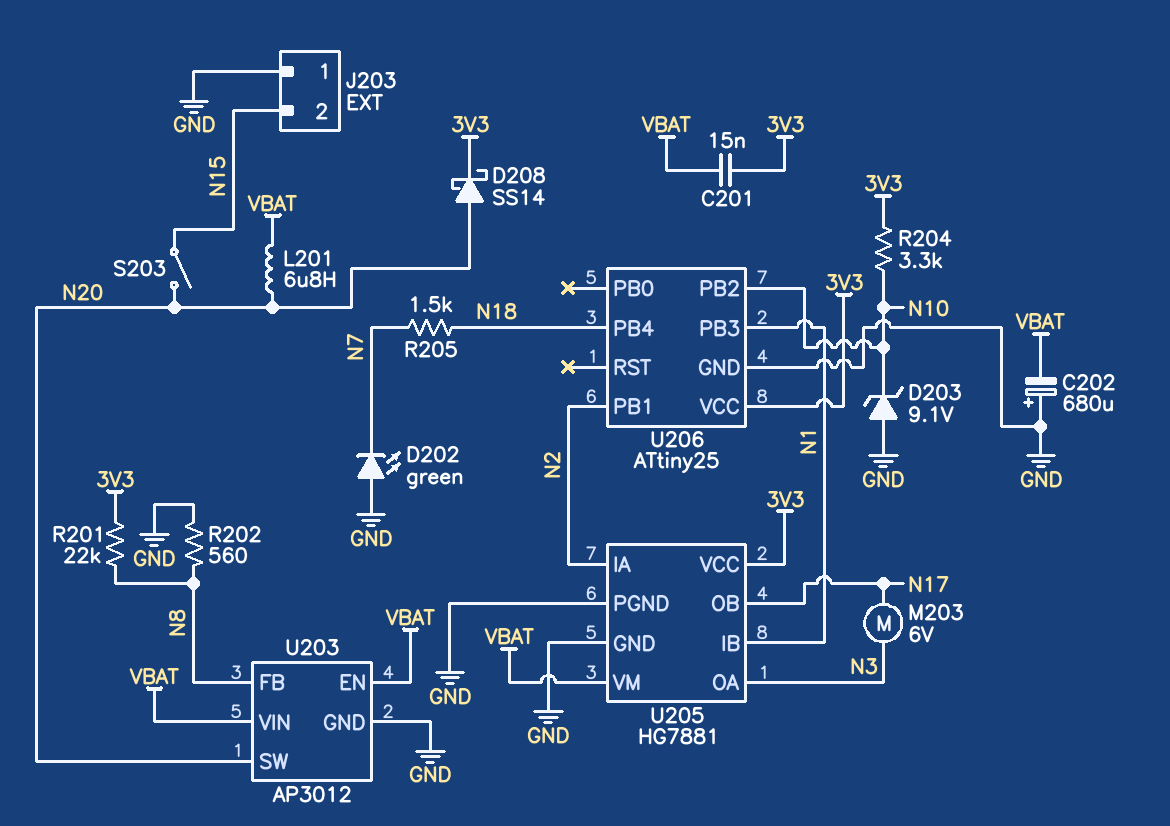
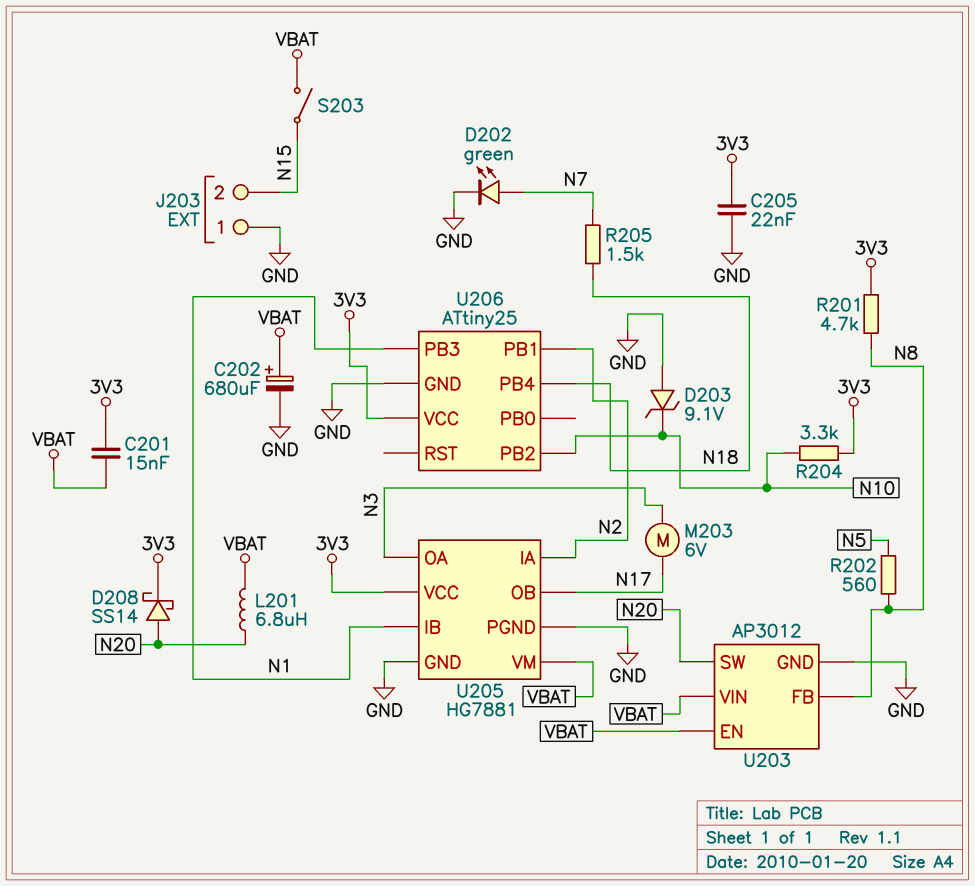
C202: 680uF (plus GND, minus VBAT) -> 680uF (plus VBAT, minus GND)
C205: none -> 22nF (3V3, GND)
D202: LED green (A GND, K N7) -> LED green (A N7, K GND)
R201: 22k (3V3, N8) -> 4.7k (3V3, N8)
R202: 560 (GND, N8) -> 560 (N5, N8)
S203: switch (N15, N20) -> switch (N15, VBAT)

